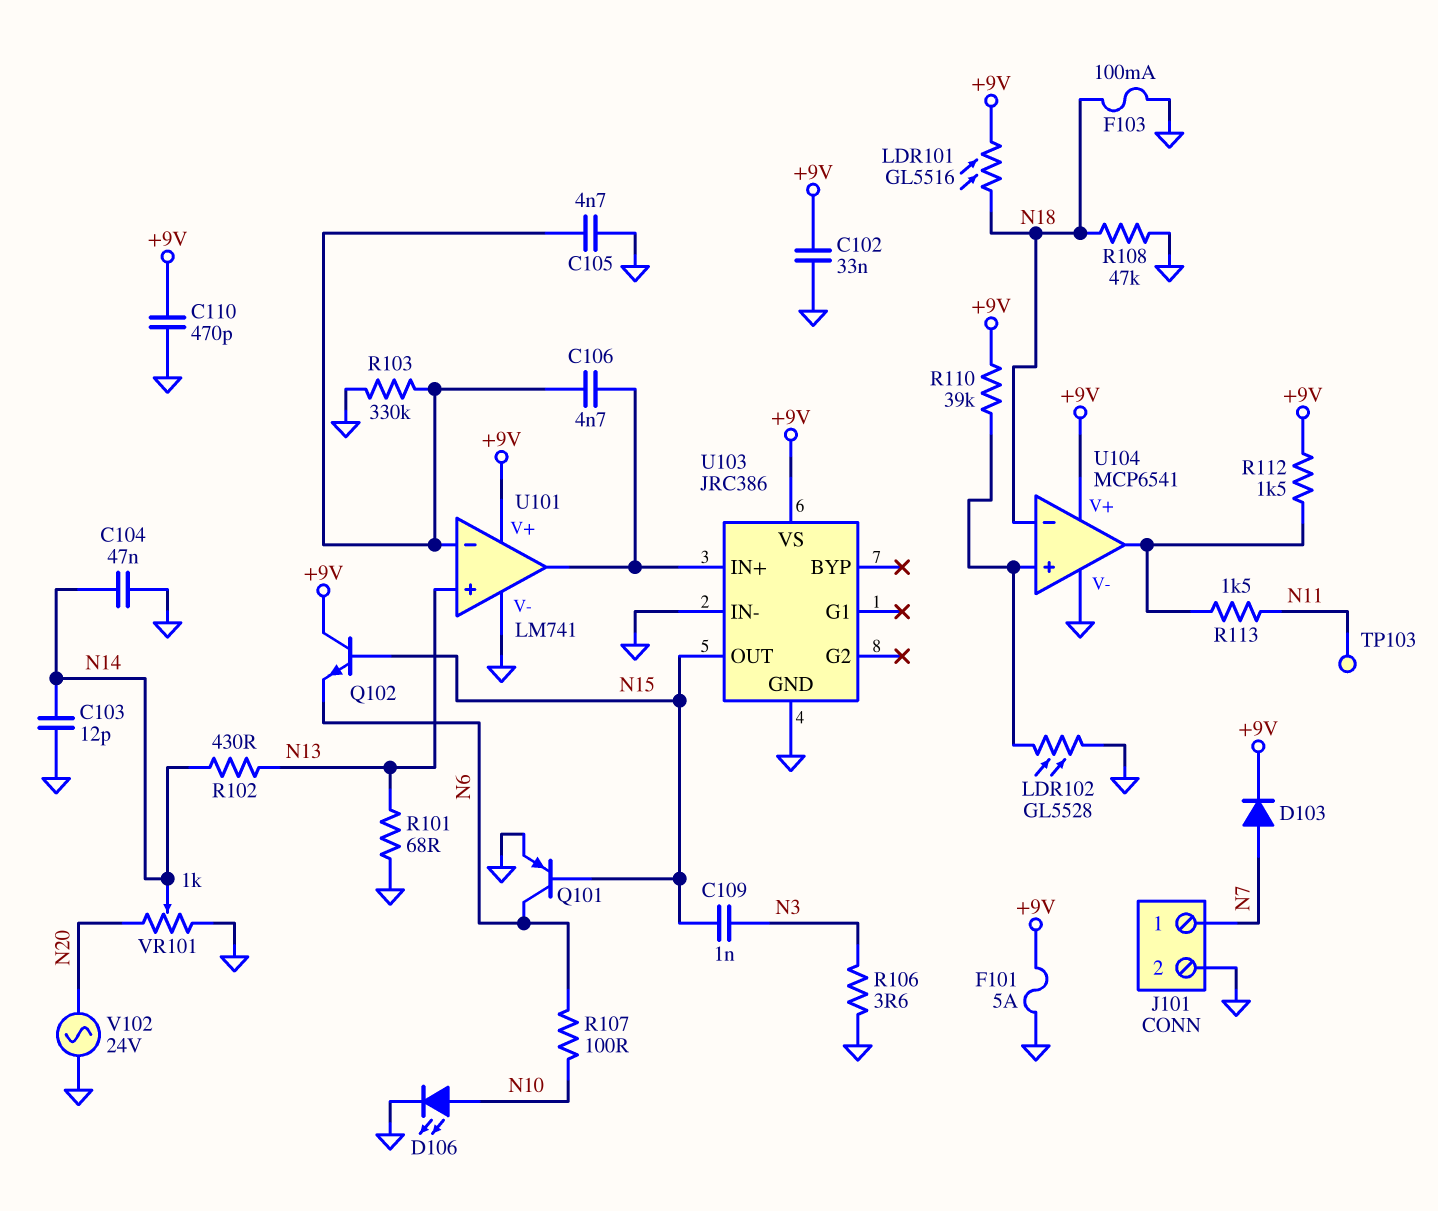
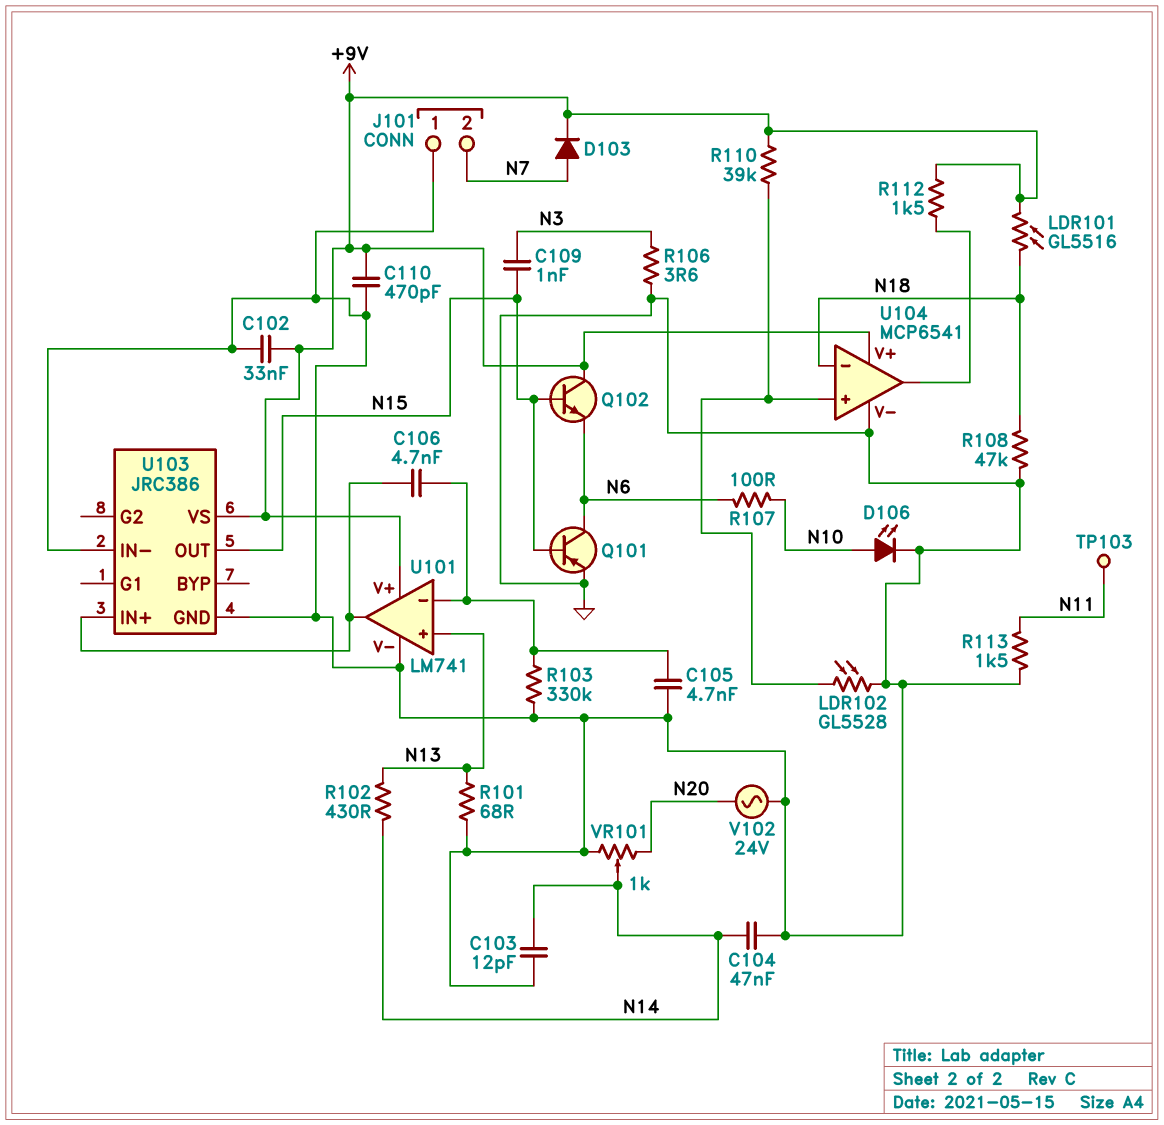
F101: 5A (+9V, GND) -> none
F103: 100mA (GND, N18) -> none
J101 pin 1: N7 -> GND
J101 pin 2: GND -> N7
R113: 1.5k (N11, U104/out) -> 1.5k (GND, N11)

